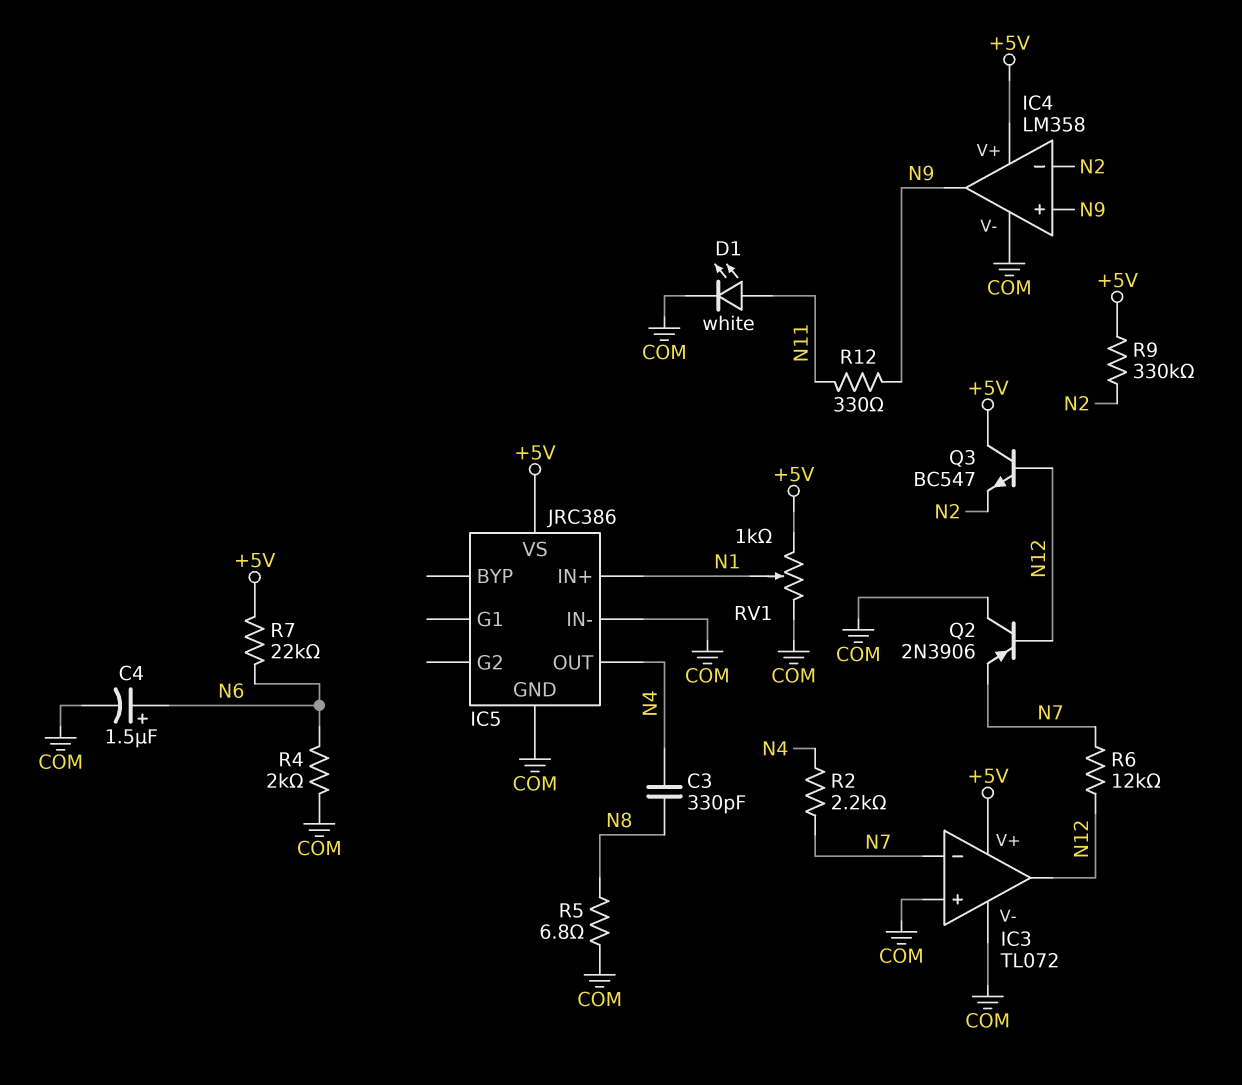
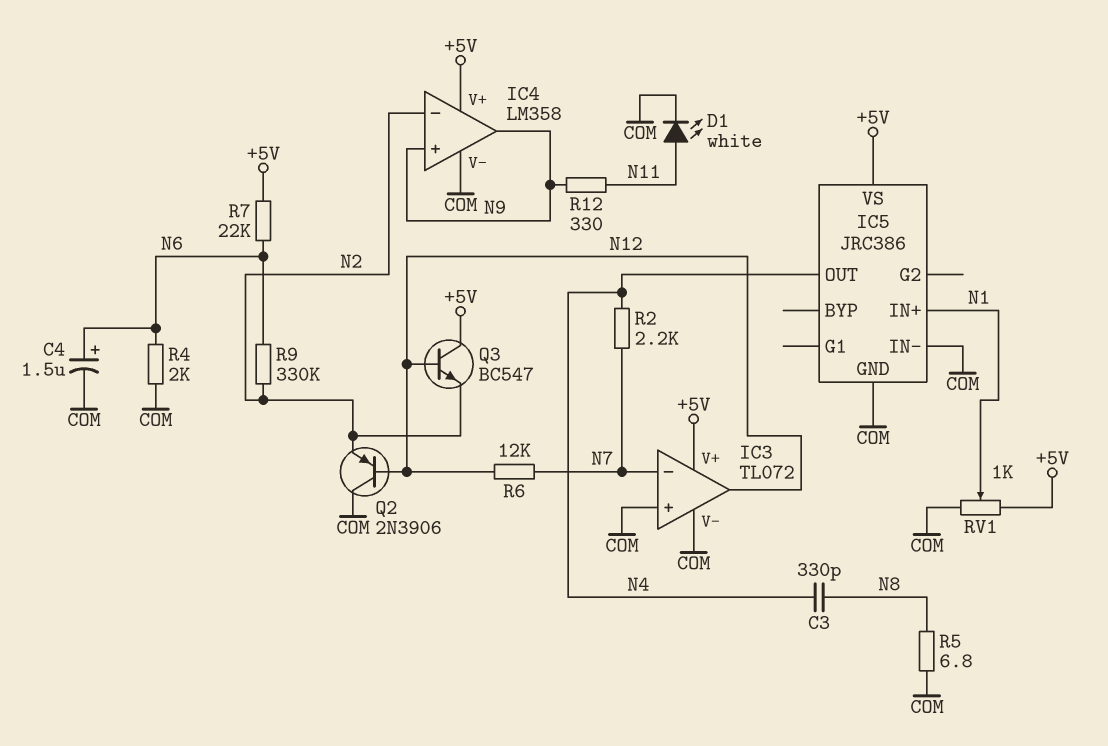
Q2: PNP 2N3906 (B N12, C COM, E N7) -> PNP 2N3906 (B N12, C COM, E N2)
R9: 330k (+5V, N2) -> 330k (N2, N6)

